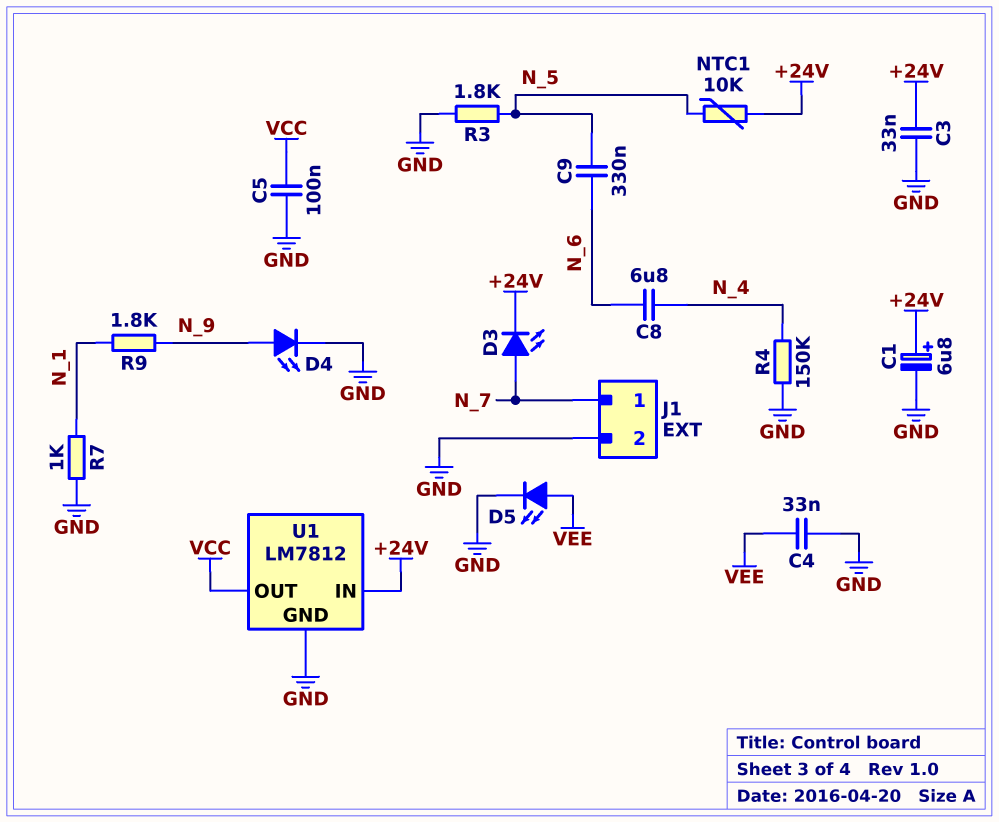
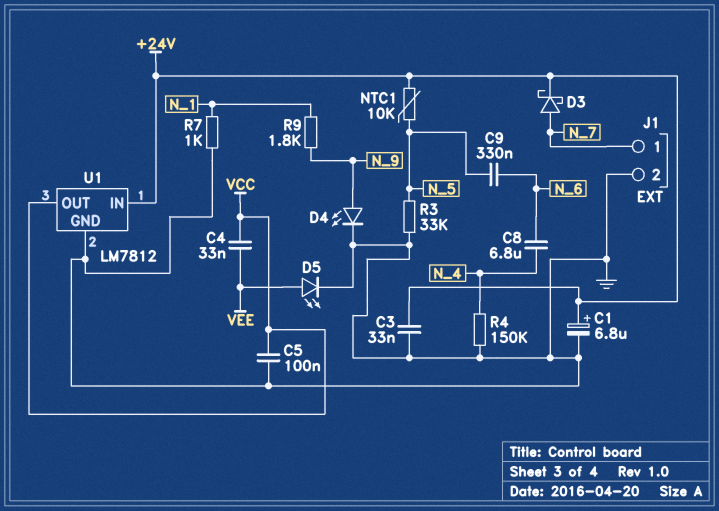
C4: 33nF (GND, VEE) -> 33nF (VCC, VEE)
D3: LED (A N_7, K +24V) -> schottky (A N_7, K +24V)
R3: 1.8k (GND, N_5) -> 33k (GND, N_5)

